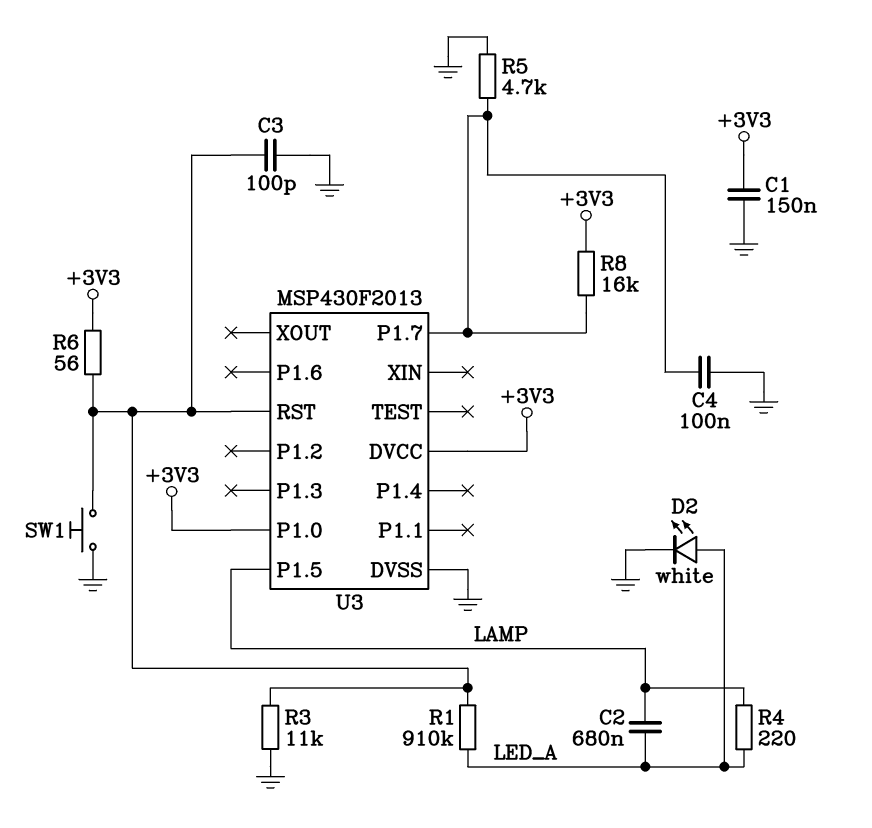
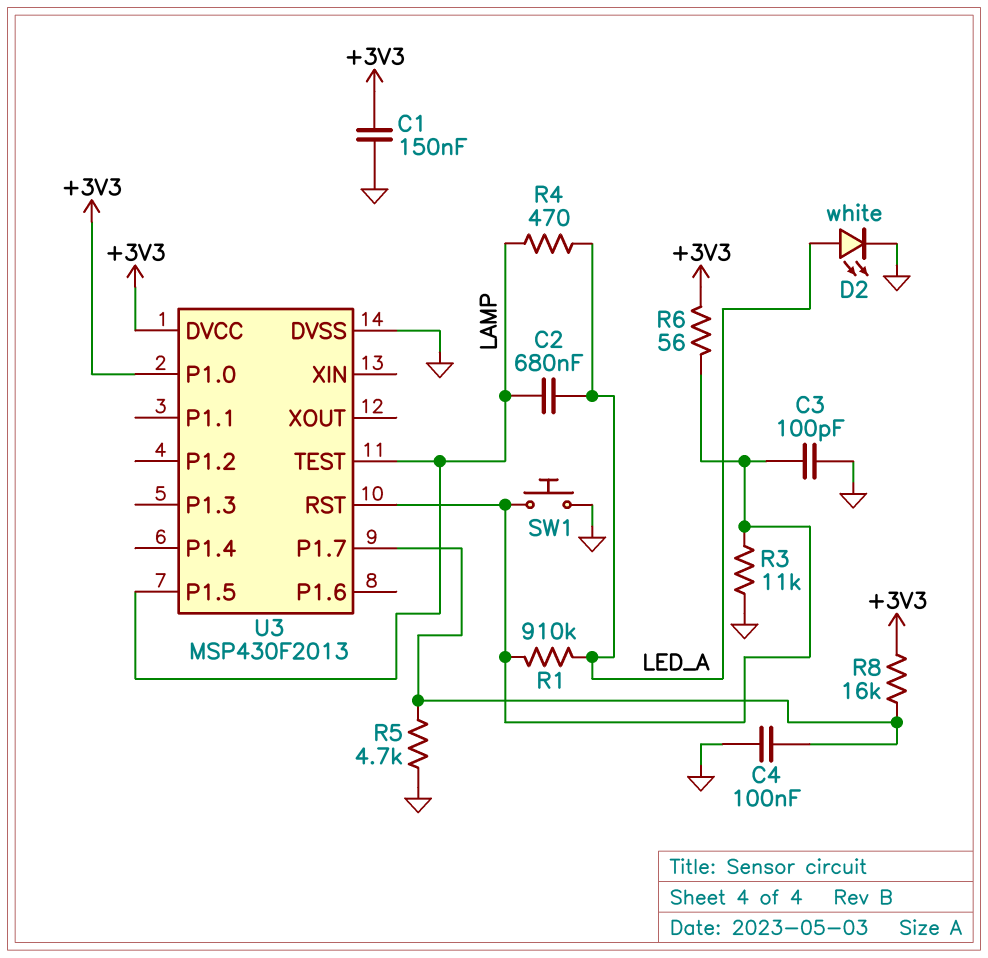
R4: 220 (LAMP, LED_A) -> 470 (LAMP, LED_A)
U3 pin TEST: none -> LAMP

